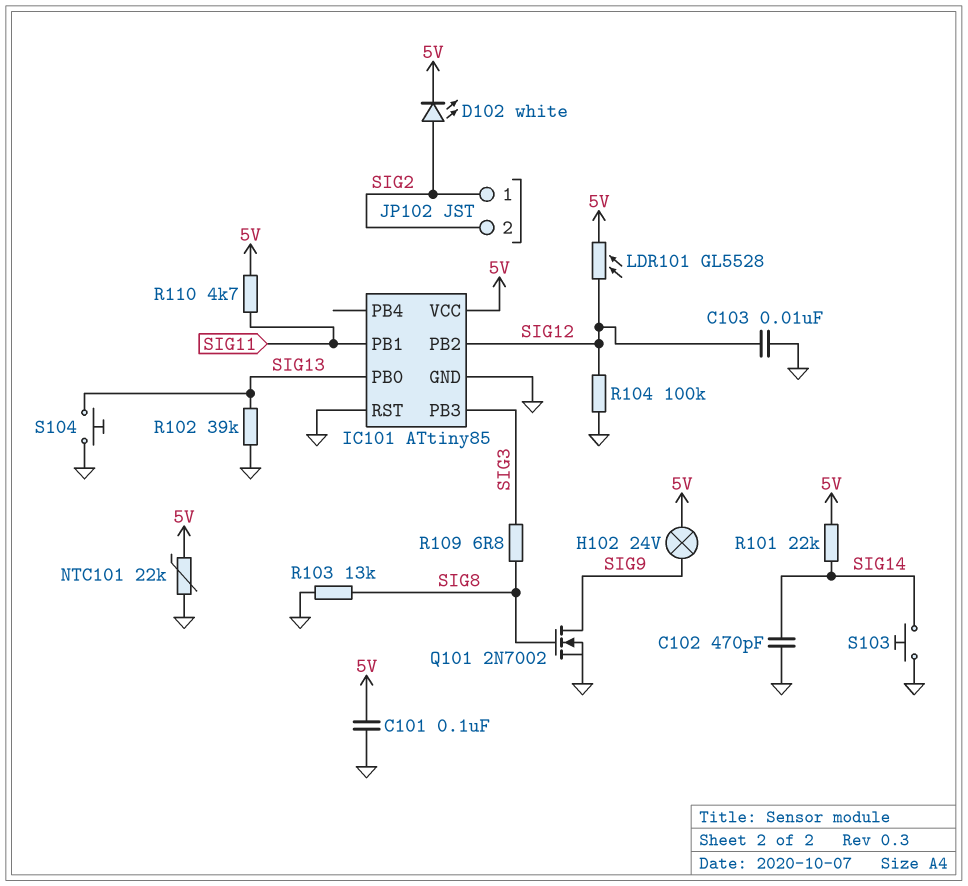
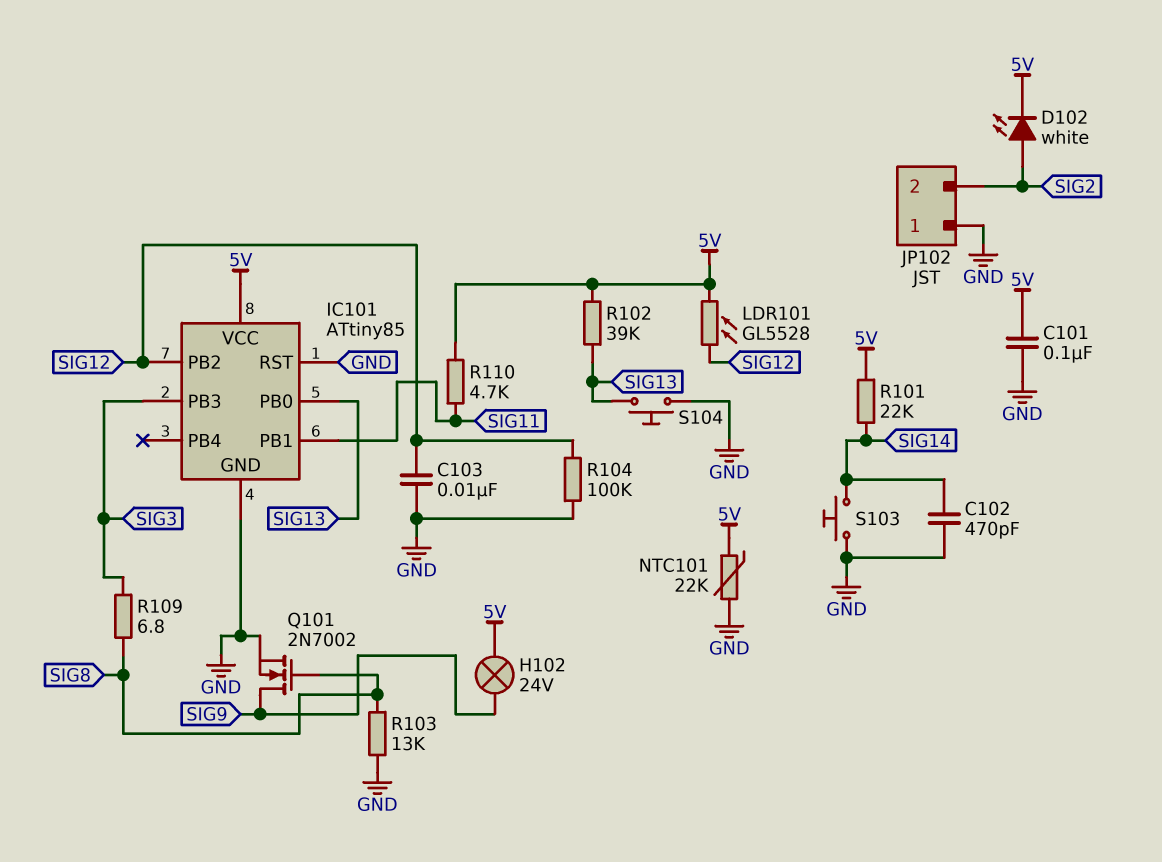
JP102 pin 1: SIG2 -> GND
R102: 39k (GND, SIG13) -> 39k (5V, SIG13)

